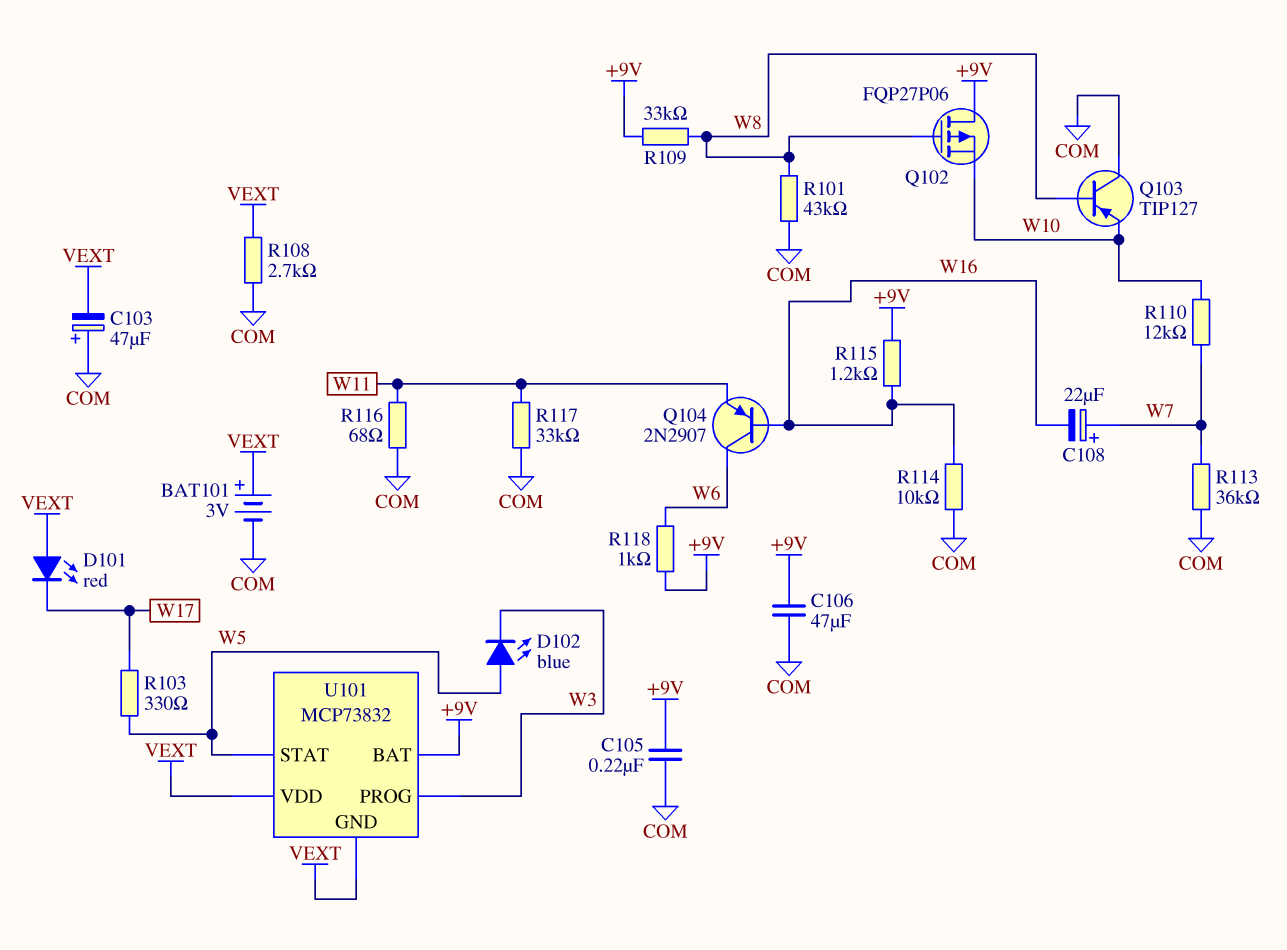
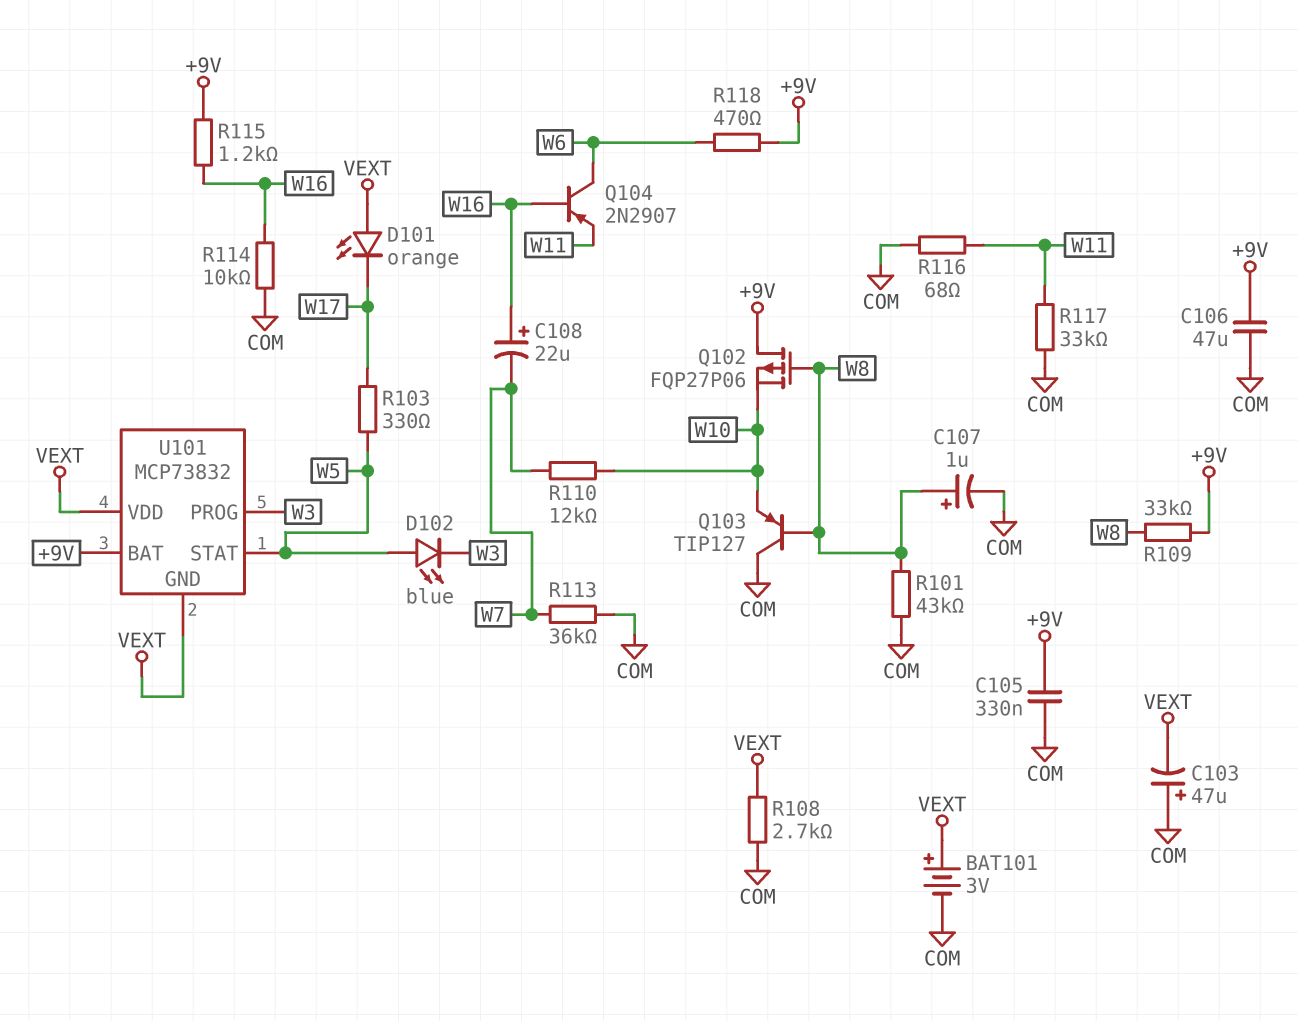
C105: 220nF (+9V, COM) -> 330nF (+9V, COM)
C107: none -> 1uF (plus W8, minus COM)
C108: 22uF (plus W7, minus W16) -> 22uF (plus W16, minus W7)
D101: LED red (A VEXT, K W17) -> LED orange (A VEXT, K W17)
R118: 1k (+9V, W6) -> 470 (+9V, W6)

